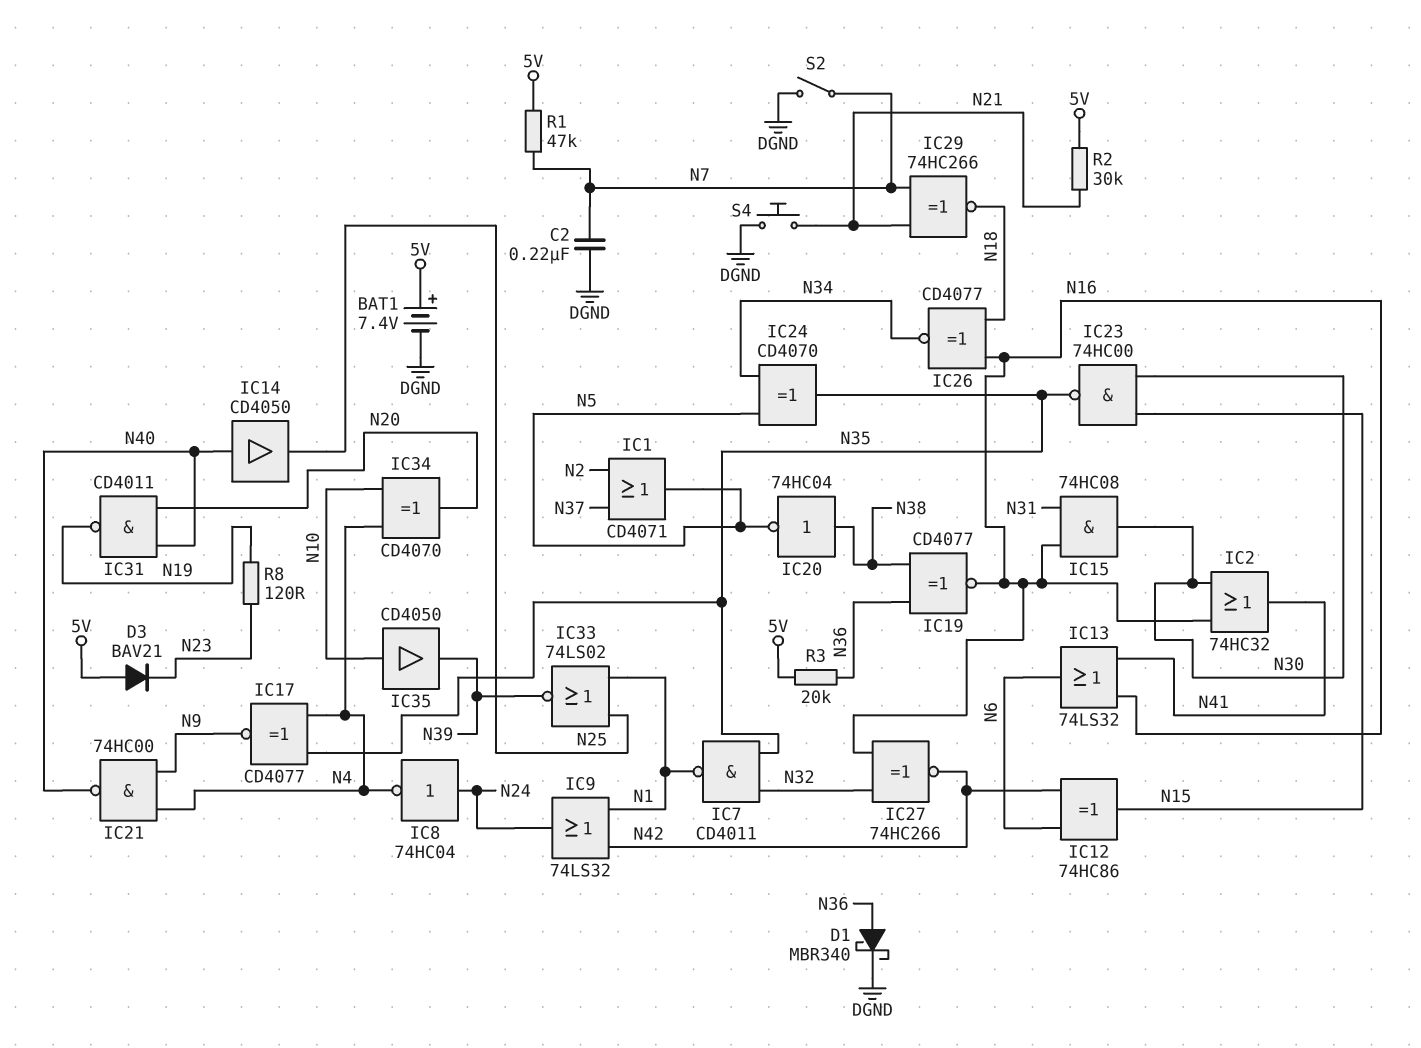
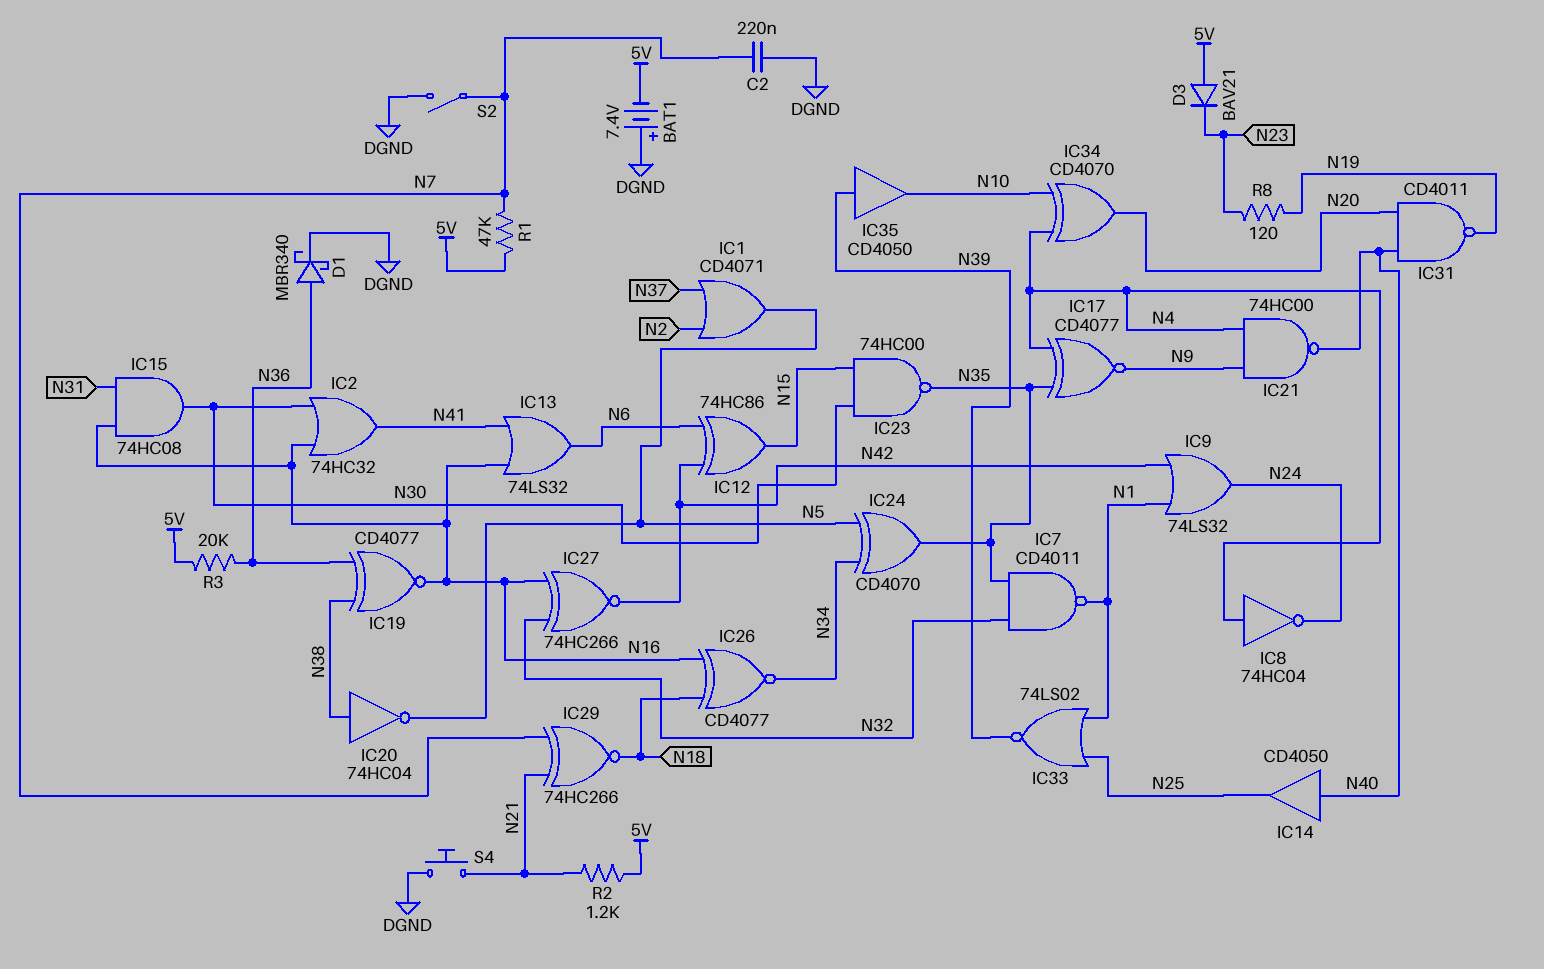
BAT1: 7.4V (plus 5V, minus DGND) -> 7.4V (plus DGND, minus 5V)
IC8: NOT 74HC04 (in N24, out N4) -> NOT 74HC04 (in N4, out N24)
IC35: buffer CD4050 (in N10, out N39) -> buffer CD4050 (in N39, out N10)
R2: 30k (5V, N21) -> 1.2k (5V, N21)

